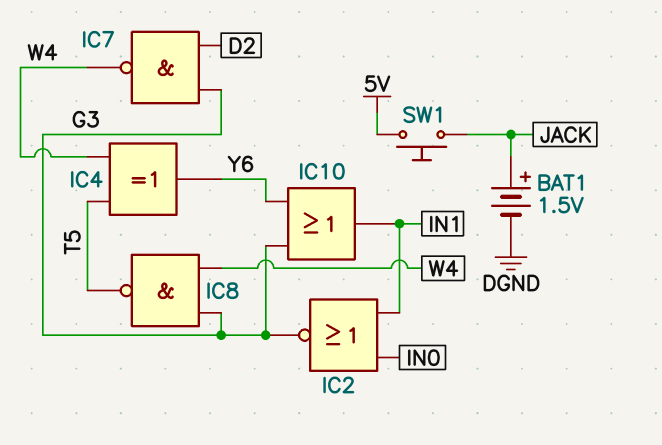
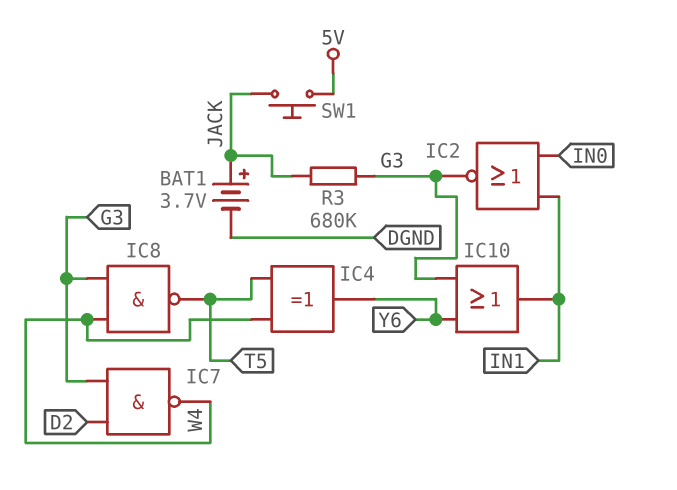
BAT1: 1.5V (plus JACK, minus DGND) -> 3.7V (plus JACK, minus DGND)
R3: none -> 680k (G3, JACK)

